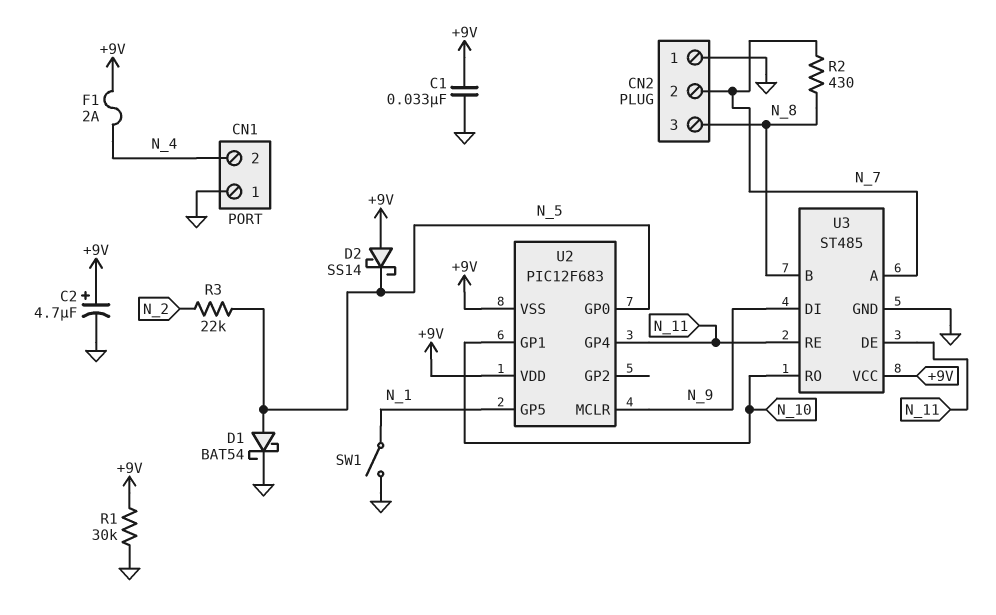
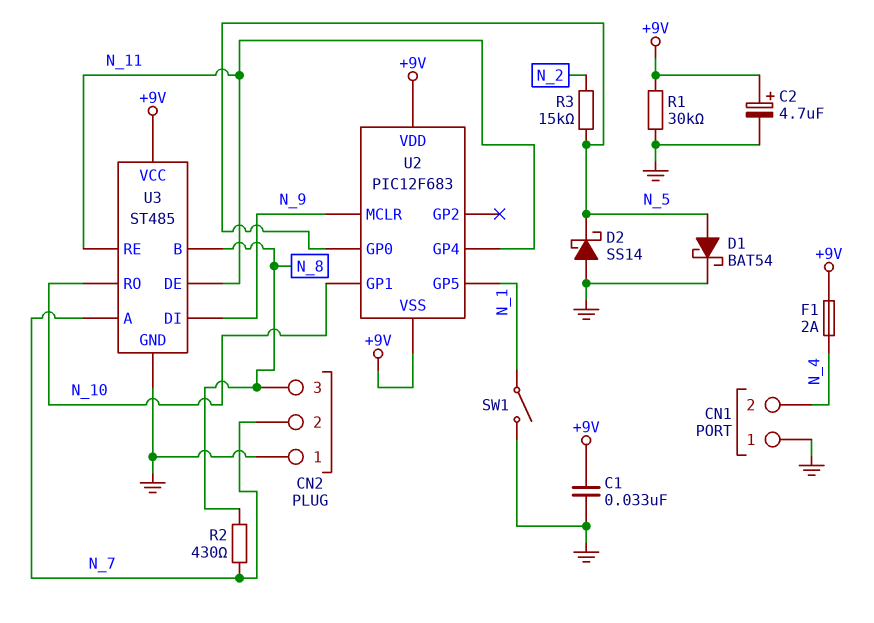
D2: schottky SS14 (A +9V, K N_5) -> schottky SS14 (A GND, K N_5)
R3: 22k (N_2, N_5) -> 15k (N_2, N_5)

